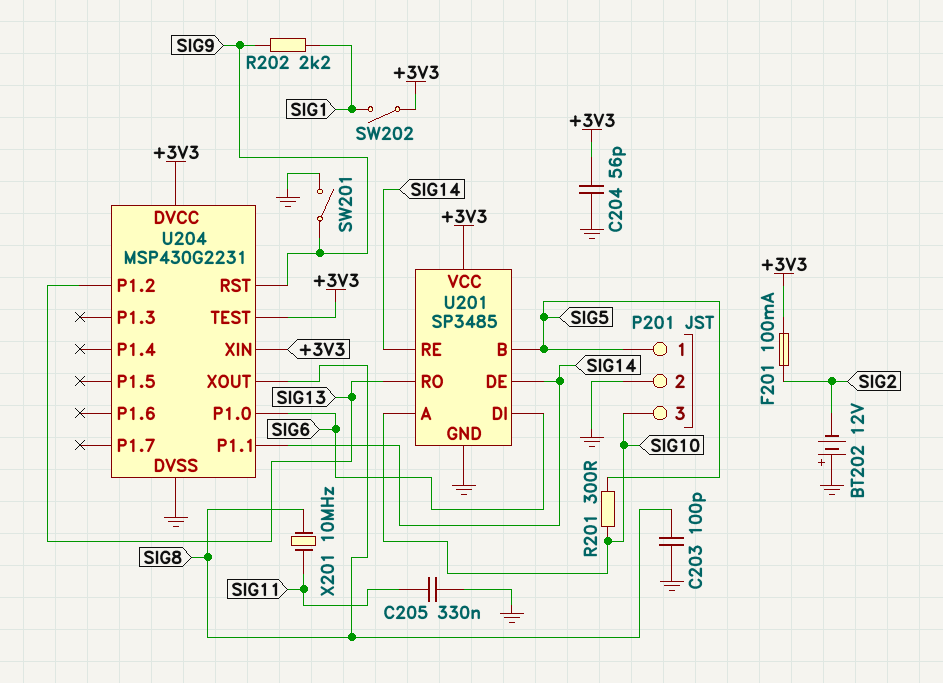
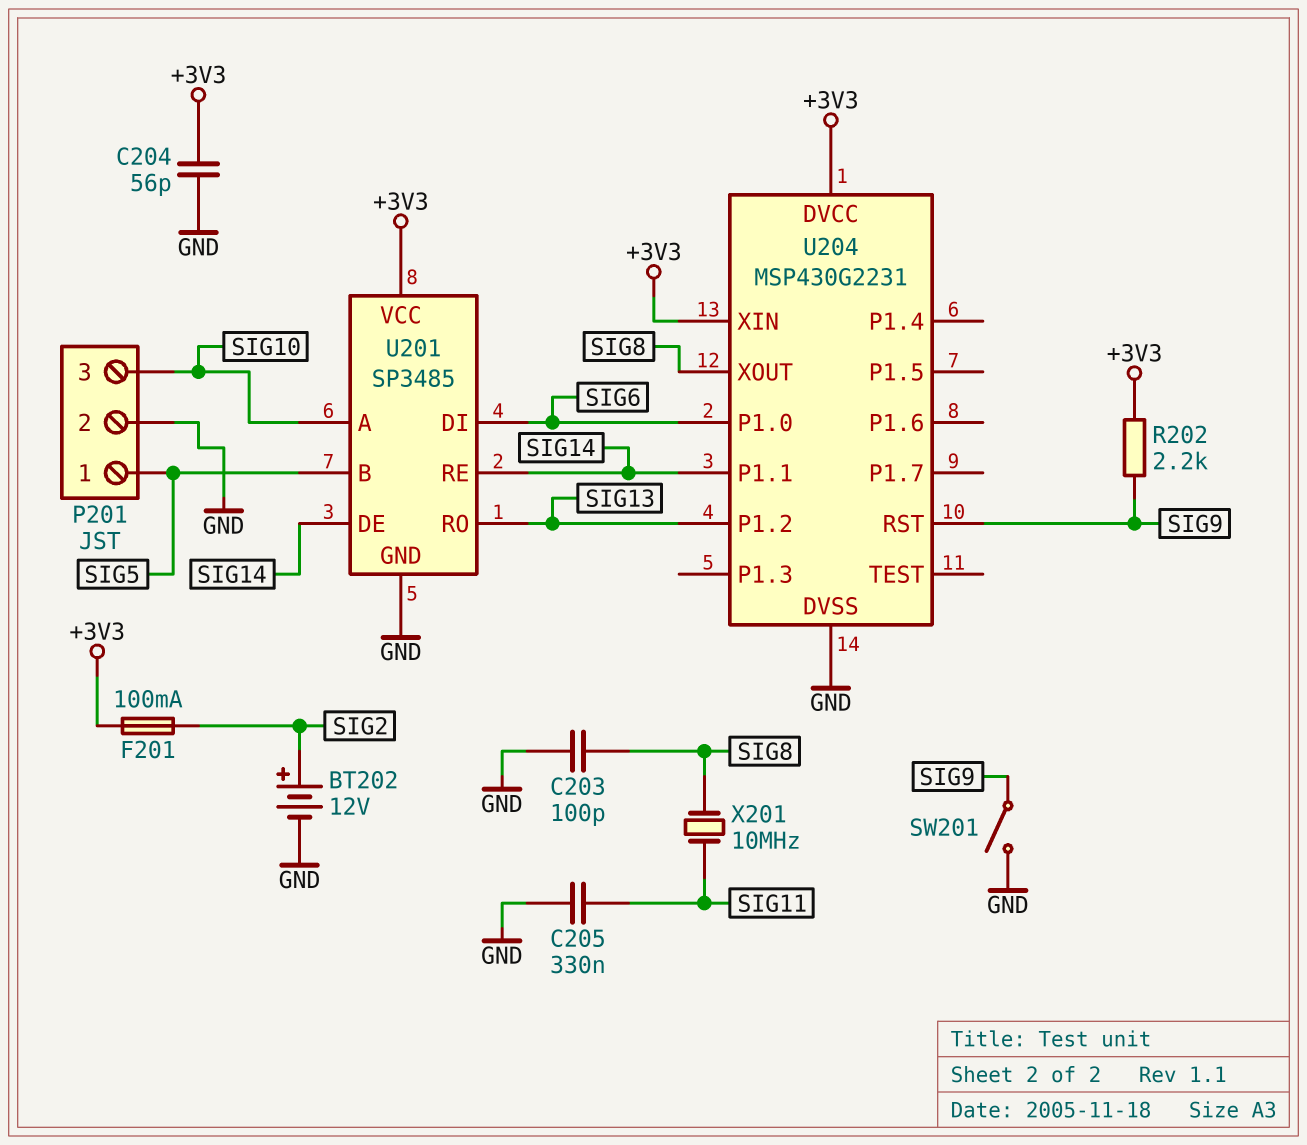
BT202: 12V (plus GND, minus SIG2) -> 12V (plus SIG2, minus GND)
R201: 300 (SIG5, SIG10) -> none
R202: 2.2k (SIG1, SIG9) -> 2.2k (+3V3, SIG9)
SW202: switch (+3V3, SIG1) -> none
U204 pin TEST: +3V3 -> none

